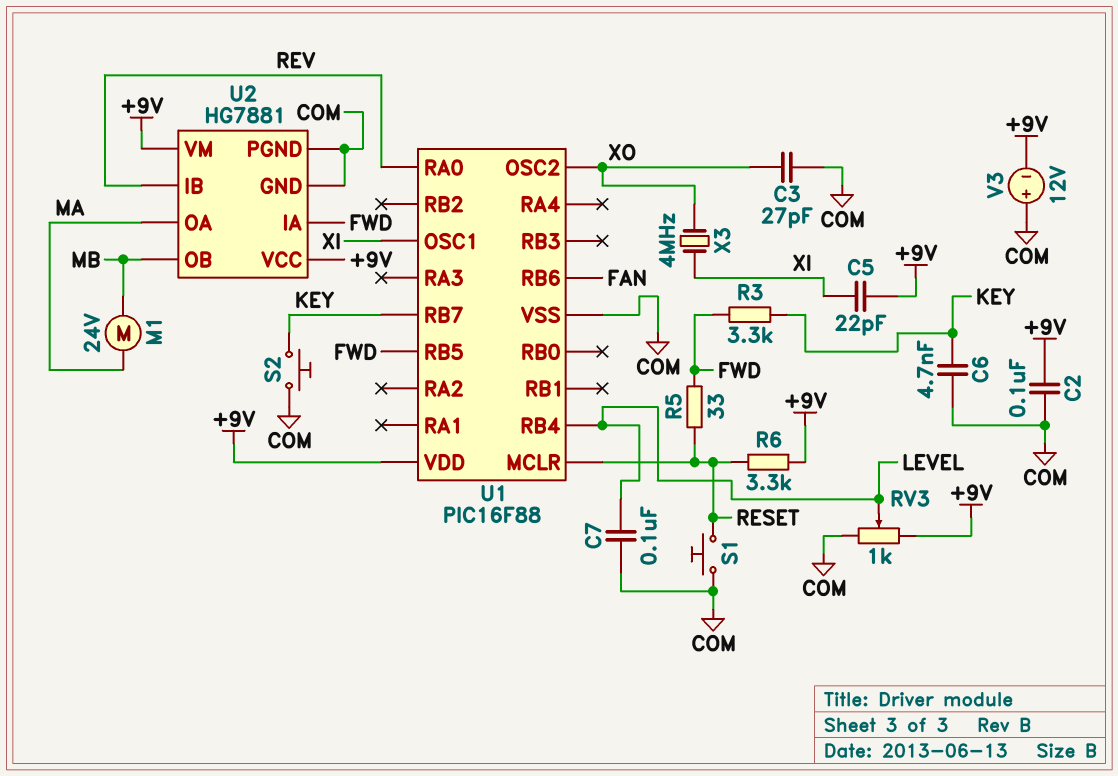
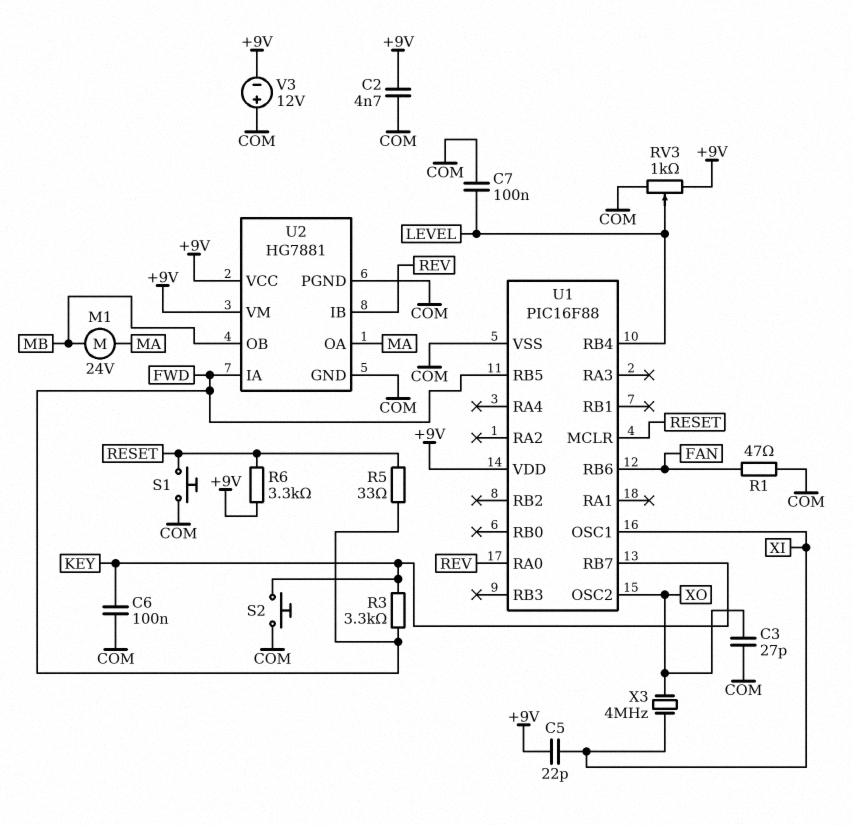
C2: 100nF (+9V, COM) -> 4.7nF (+9V, COM)
C6: 4.7nF (COM, KEY) -> 100nF (COM, KEY)
R1: none -> 47 (COM, FAN)

